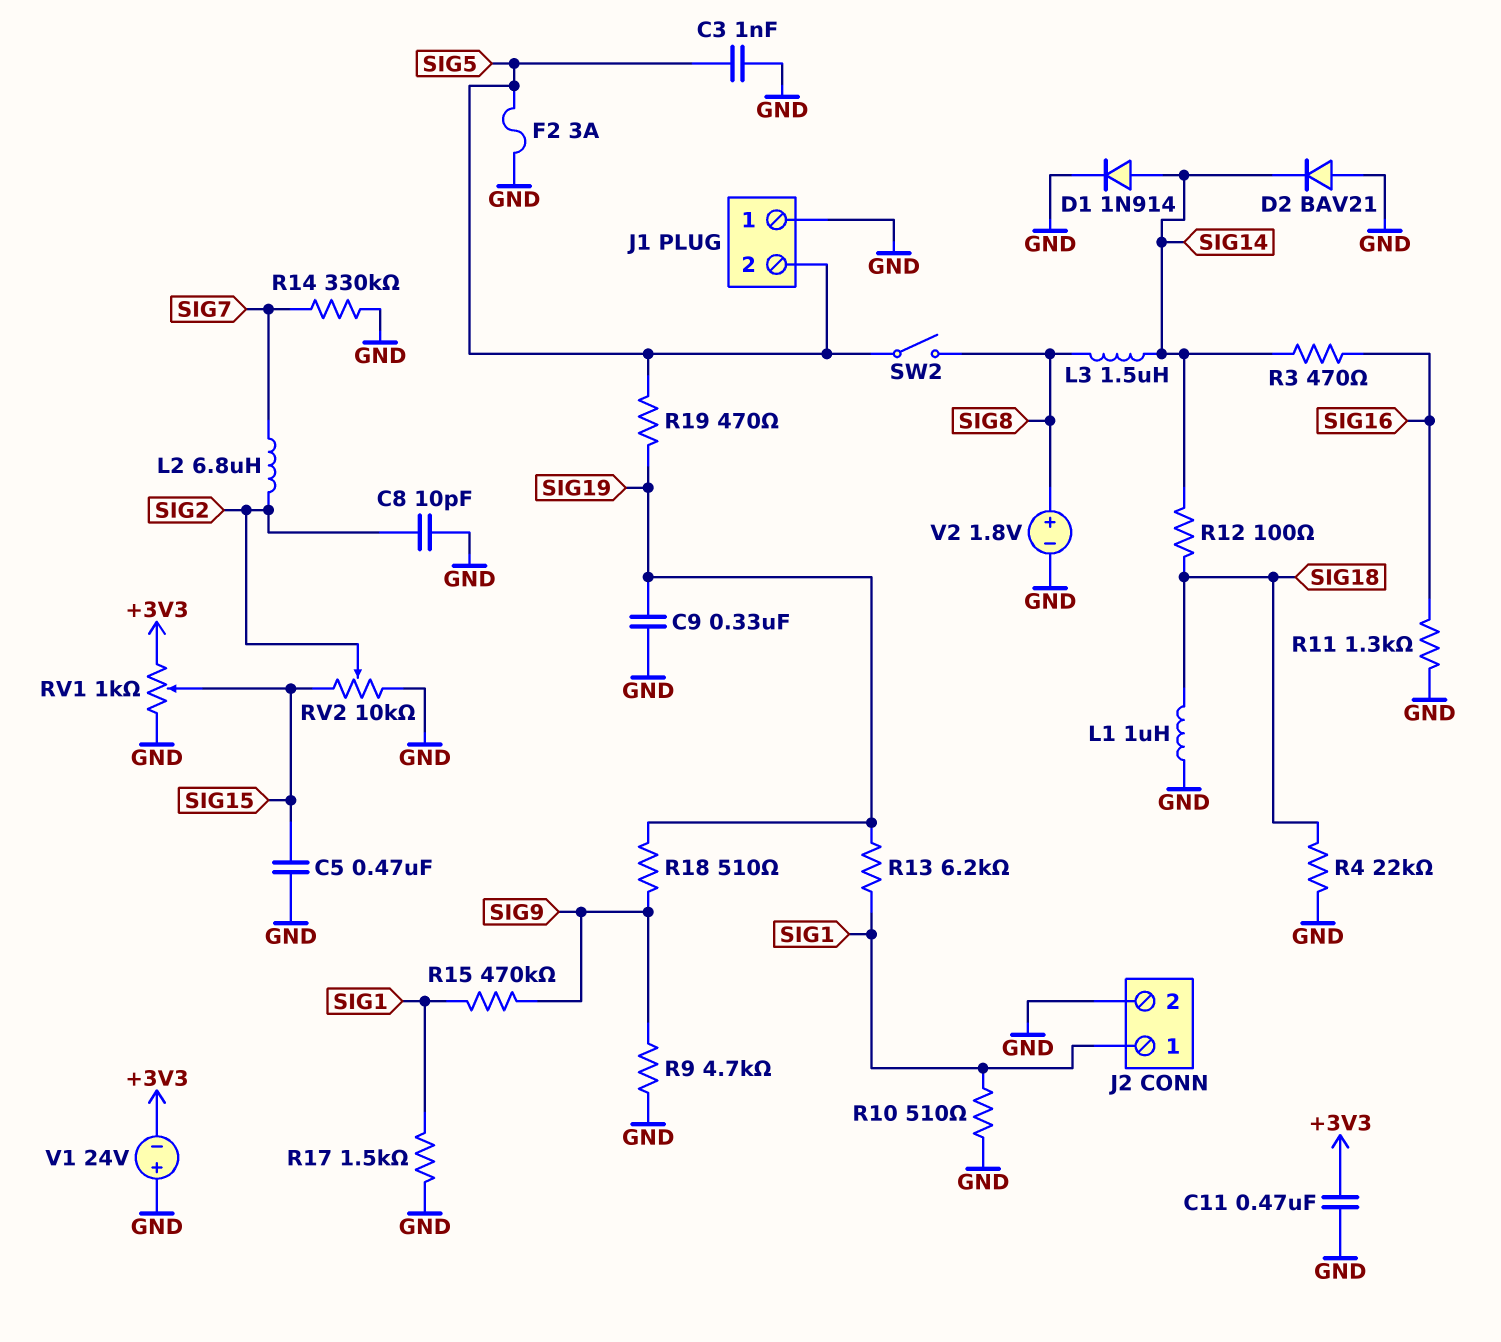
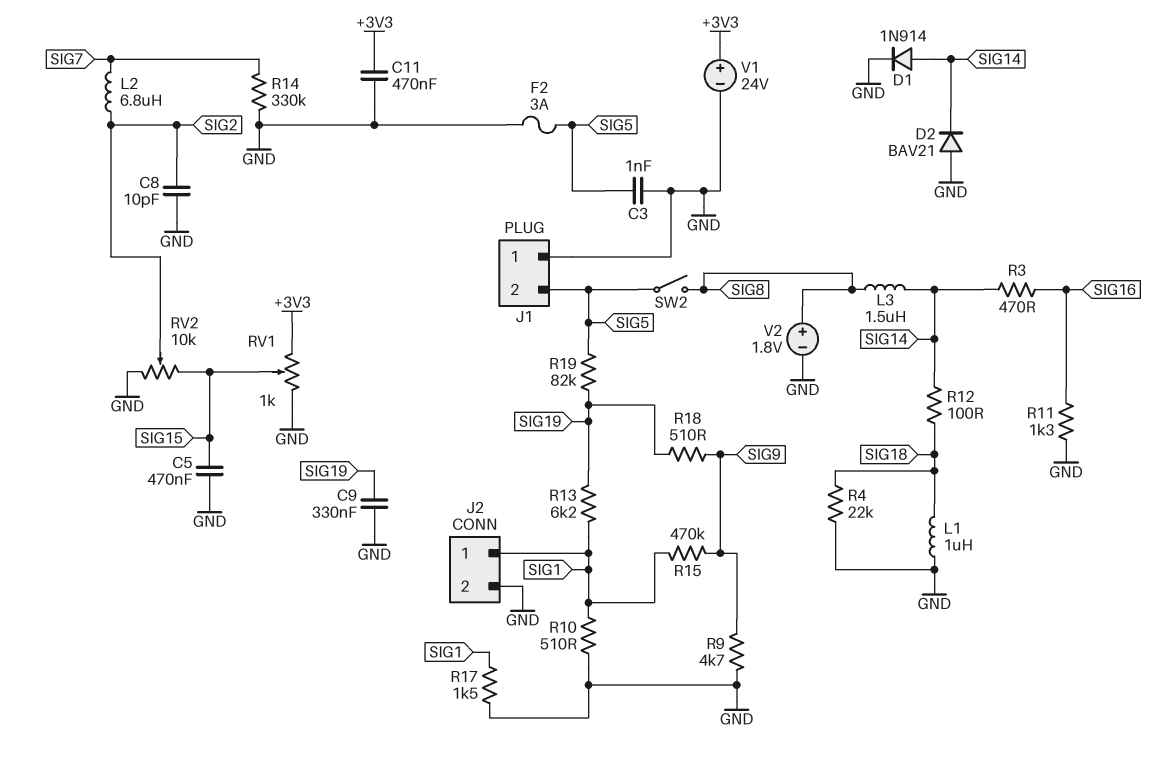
R19: 470 (SIG5, SIG19) -> 82k (SIG5, SIG19)
V1: 24V (plus GND, minus +3V3) -> 24V (plus +3V3, minus GND)

